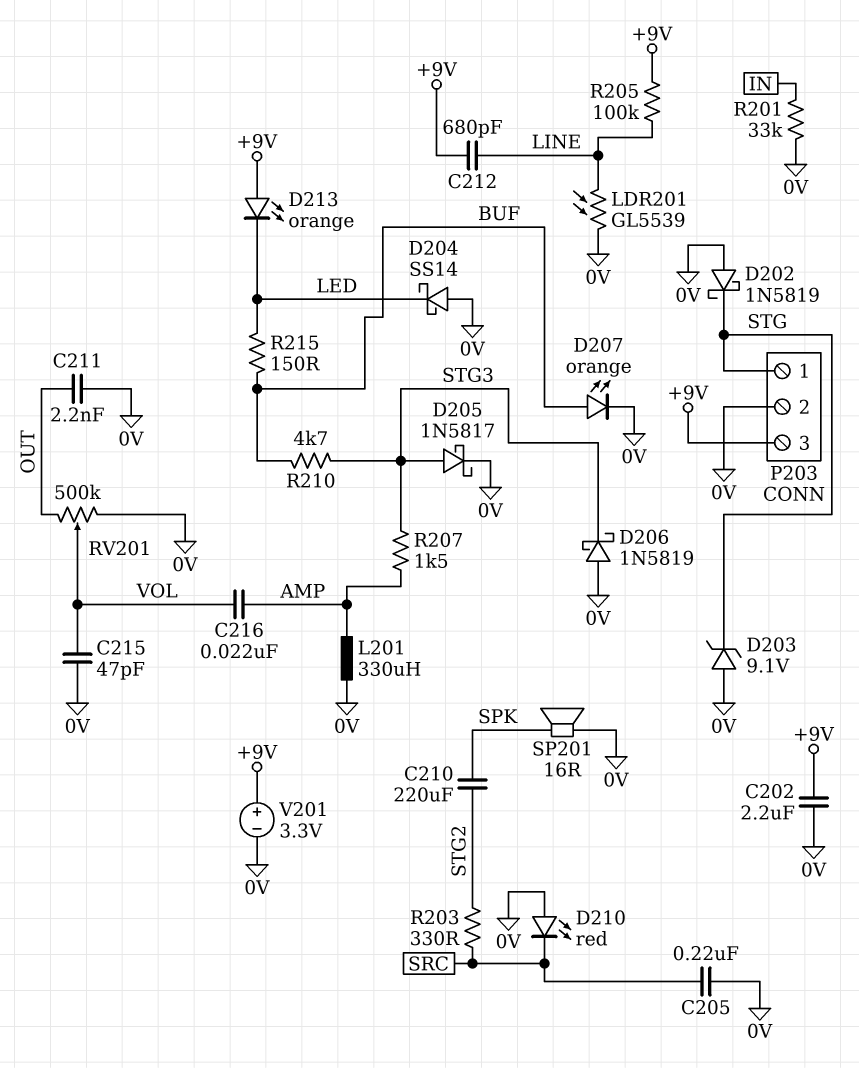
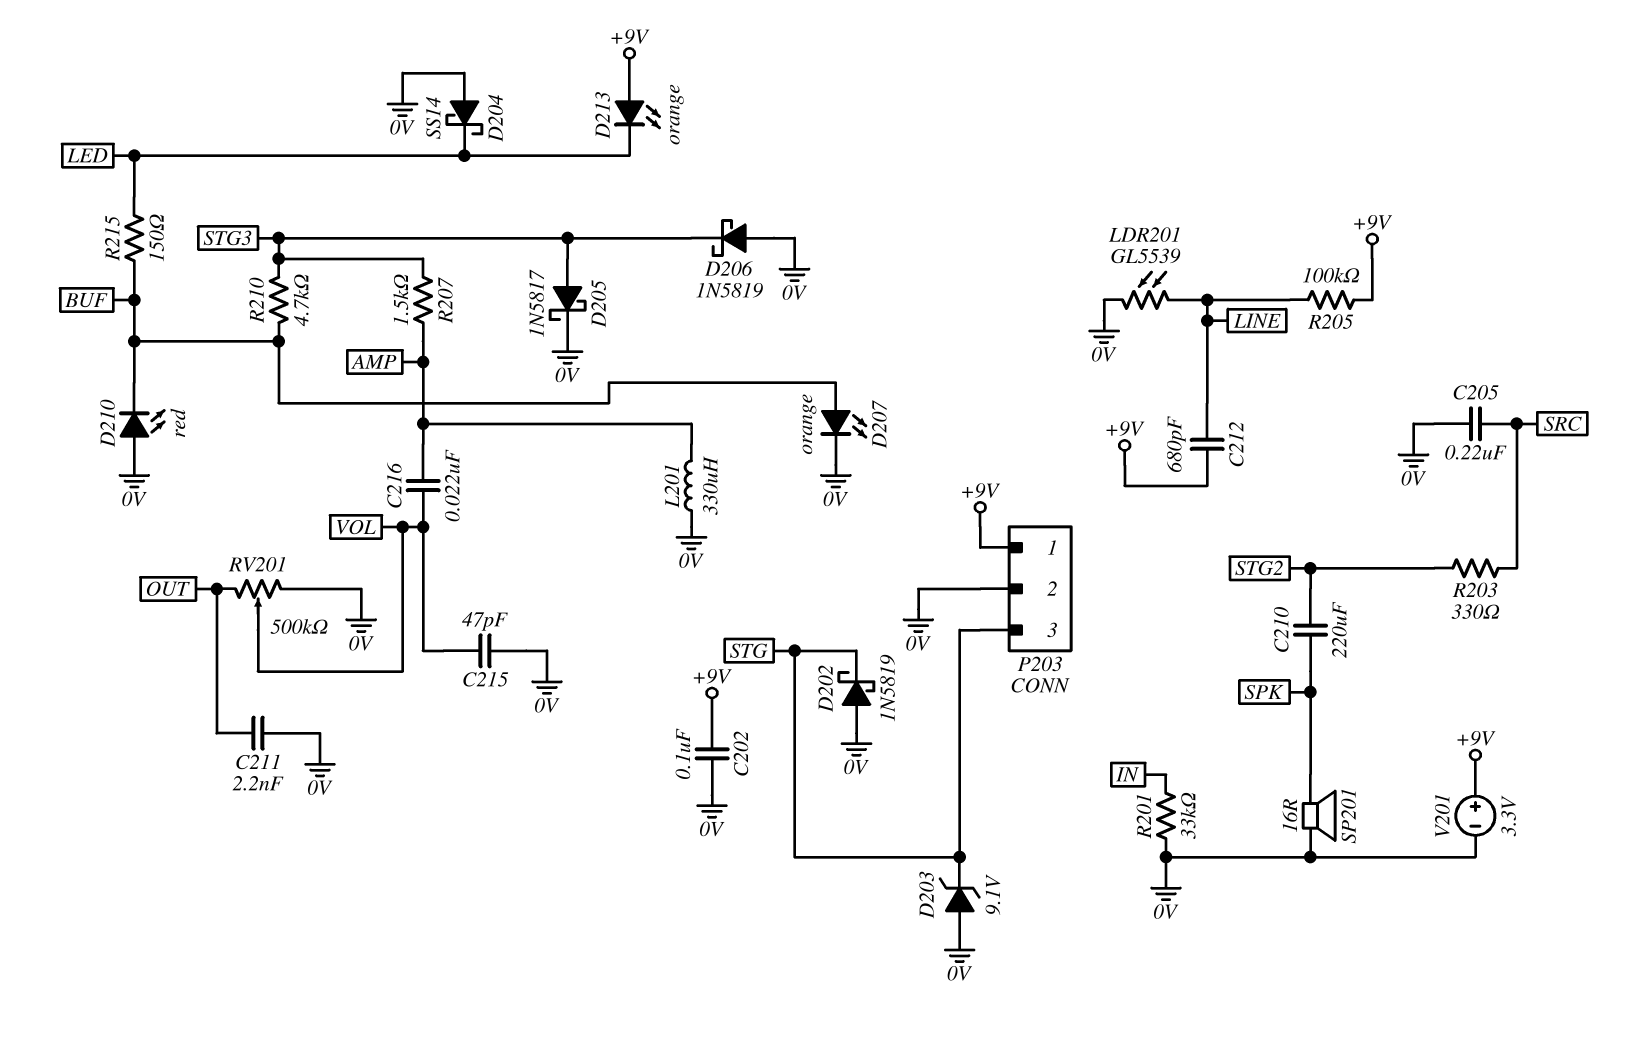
C202: 2.2uF (+9V, 0V) -> 100nF (+9V, 0V)
D210: LED red (A 0V, K SRC) -> LED red (A 0V, K BUF)
P203 pin 1: STG -> +9V
P203 pin 3: +9V -> STG

